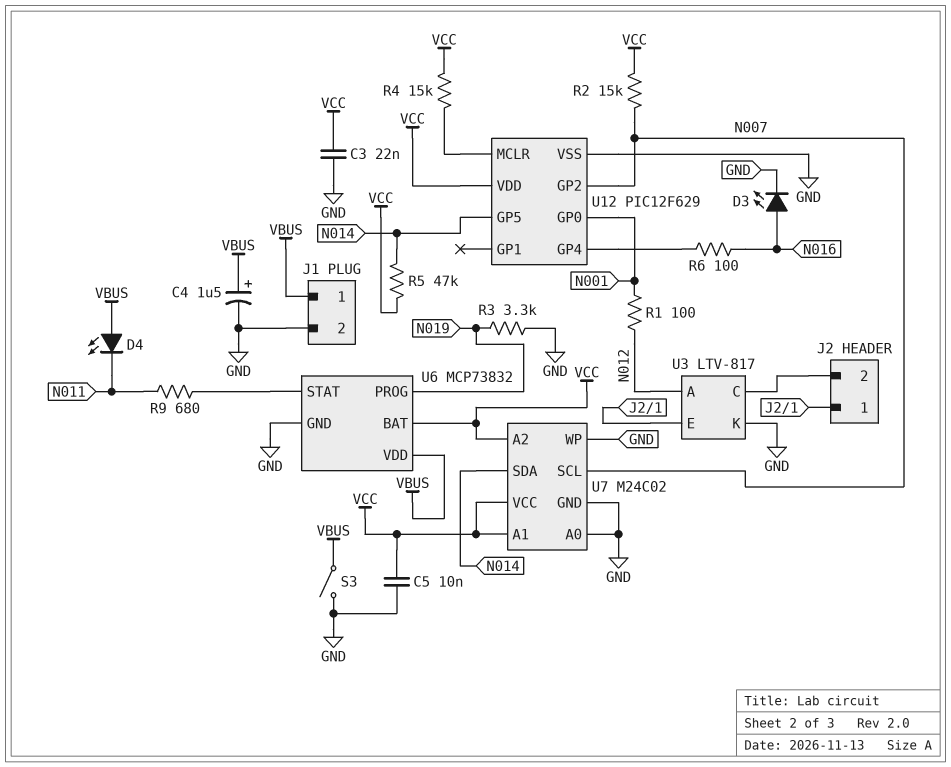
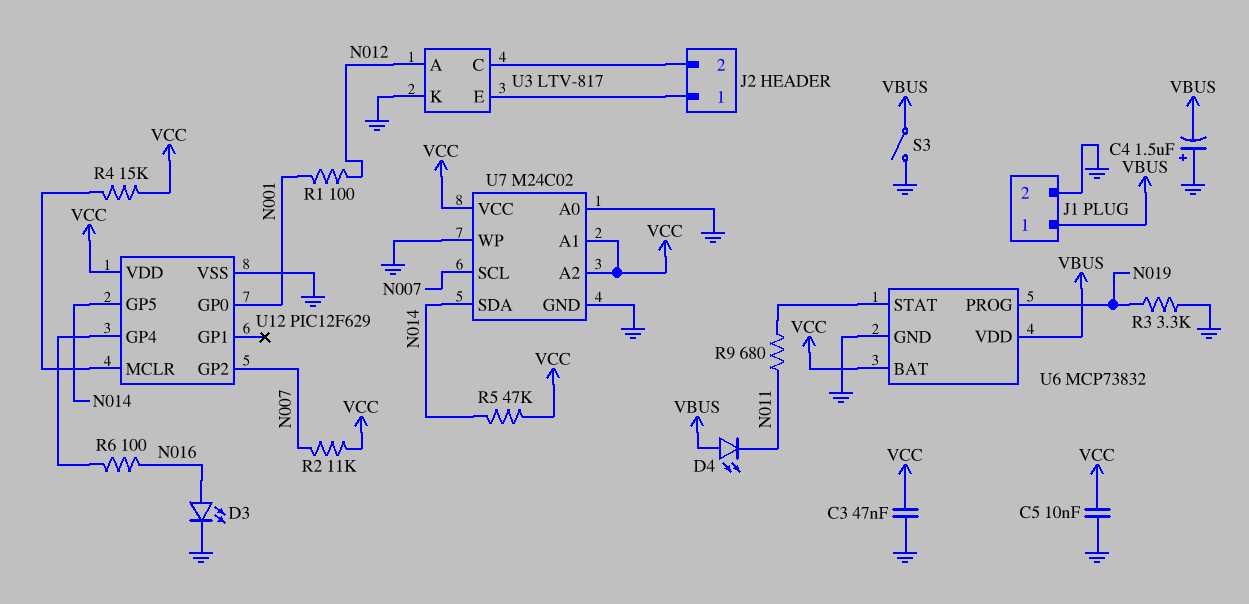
C3: 22nF (GND, VCC) -> 47nF (GND, VCC)
C4: 1.5uF (plus VBUS, minus GND) -> 1.5uF (plus GND, minus VBUS)
R2: 15k (N007, VCC) -> 11k (N007, VCC)

